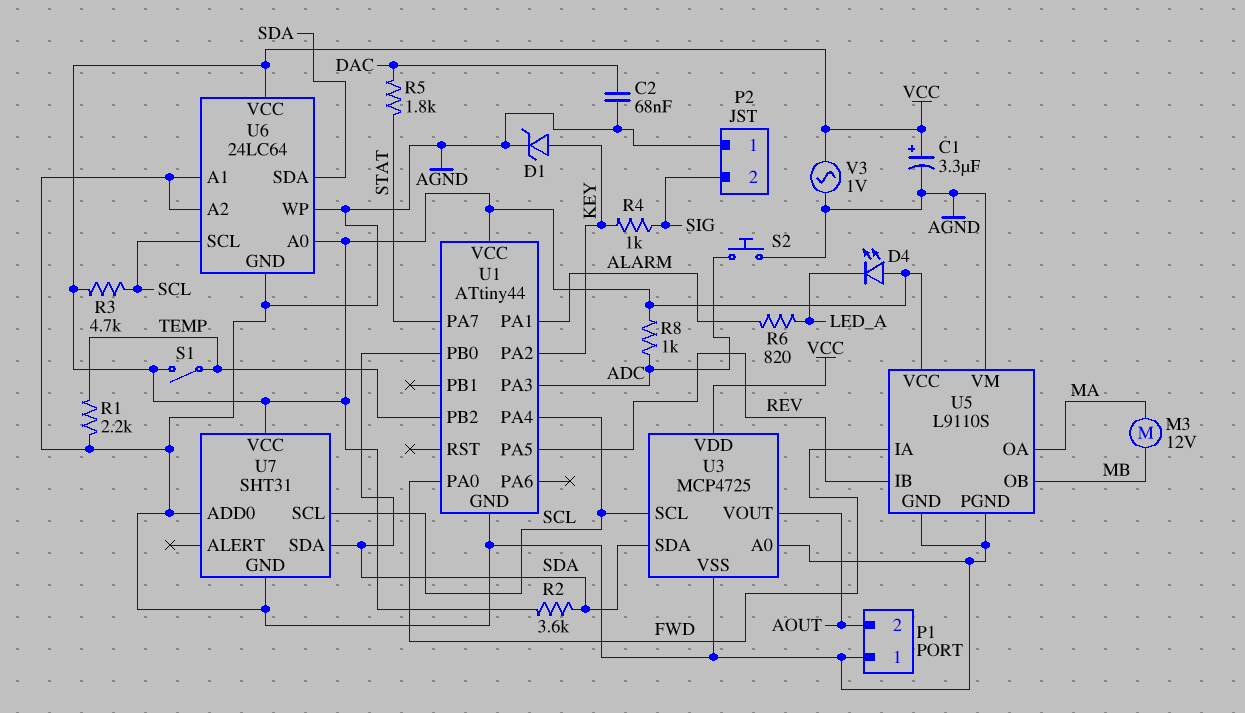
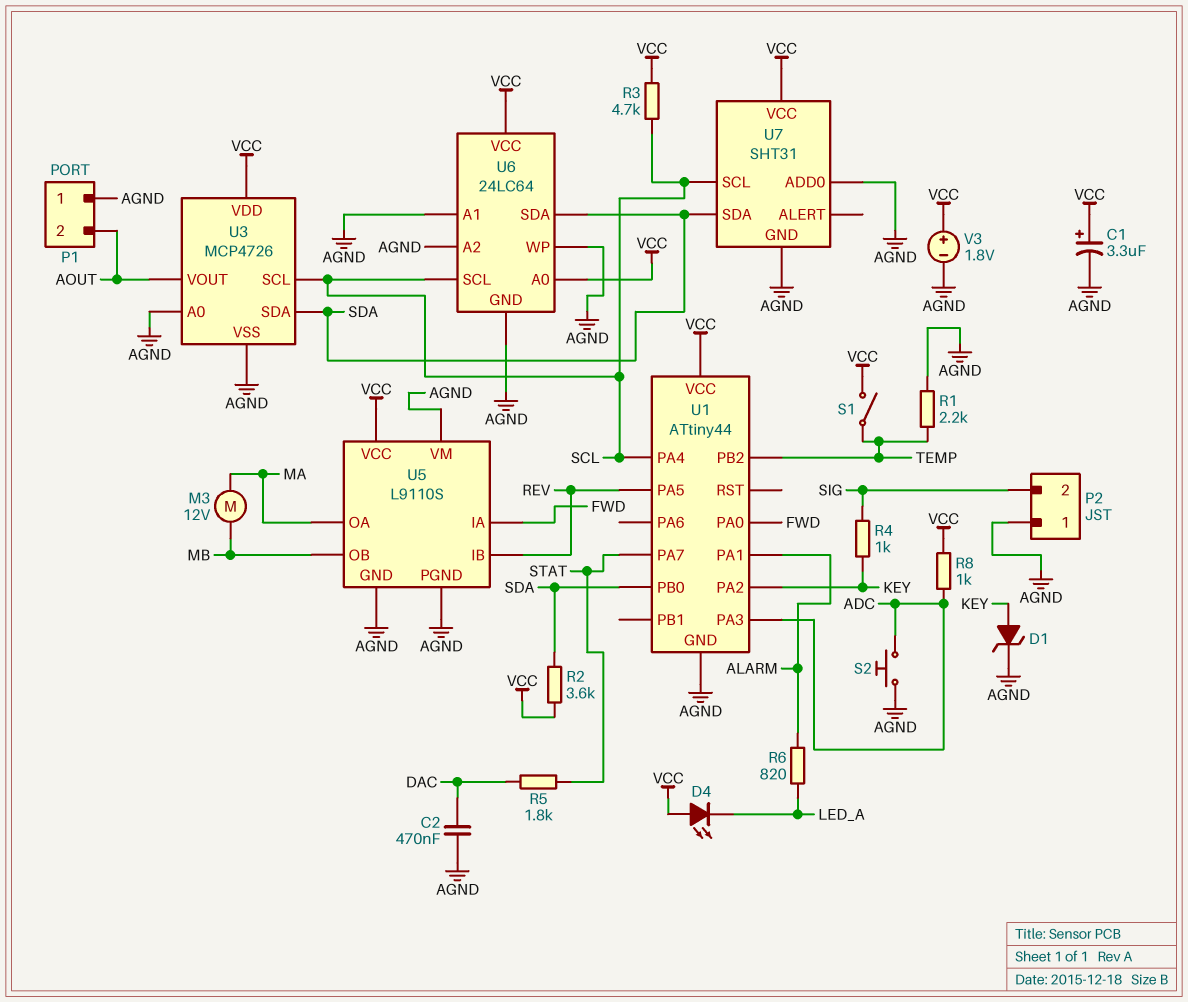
C2: 68nF (AGND, DAC) -> 470nF (AGND, DAC)
U3: MCP4725 -> MCP4726
V3: AC 1V (AGND, VCC) -> 1.8V (plus VCC, minus AGND)

